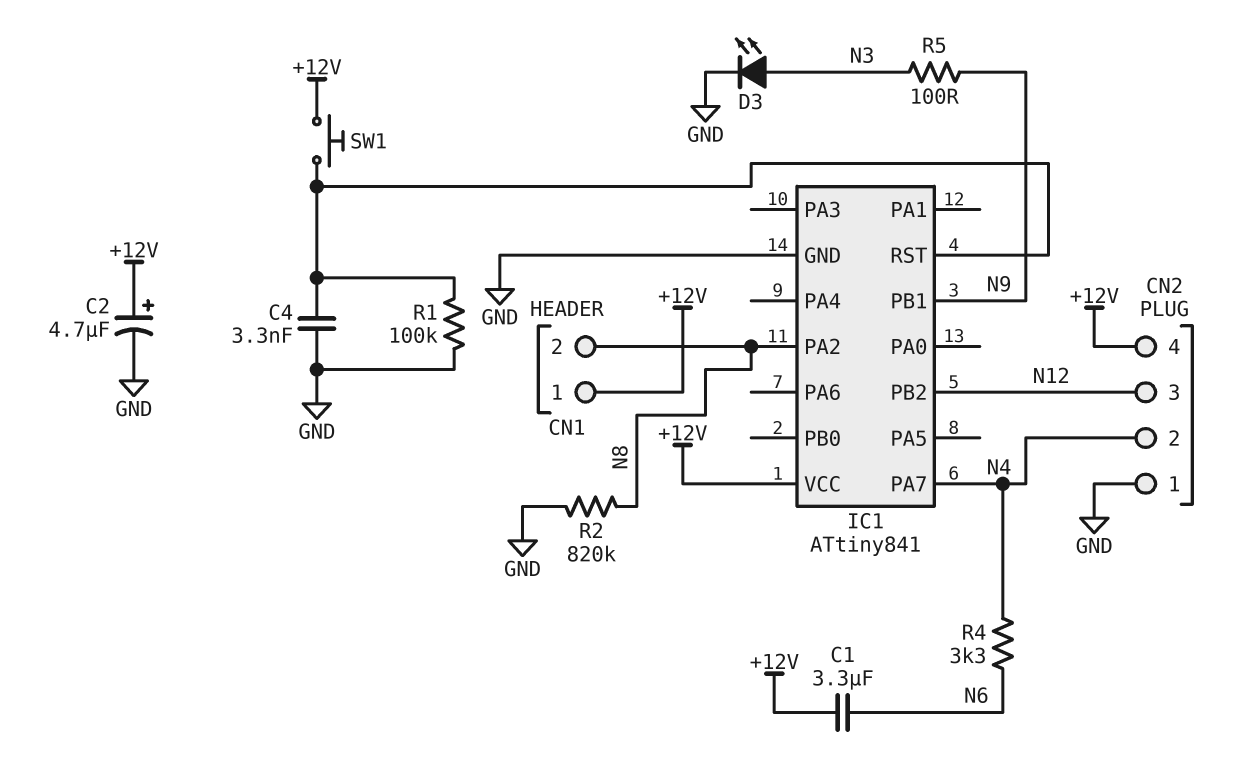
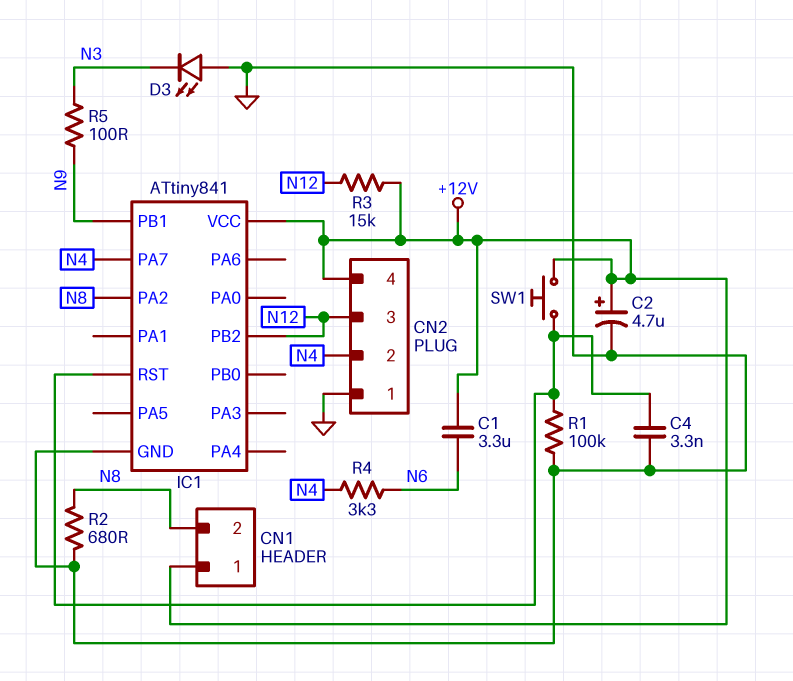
D3: LED (A N3, K GND) -> LED (A GND, K N3)
R2: 820k (GND, N8) -> 680 (GND, N8)
R3: none -> 15k (+12V, N12)

